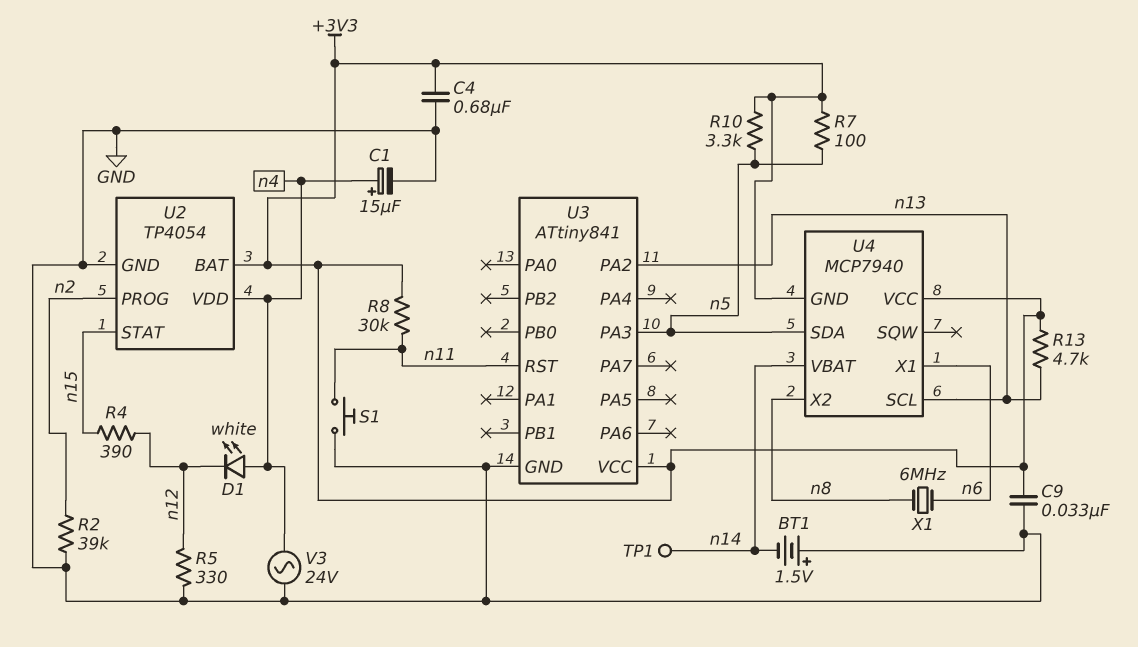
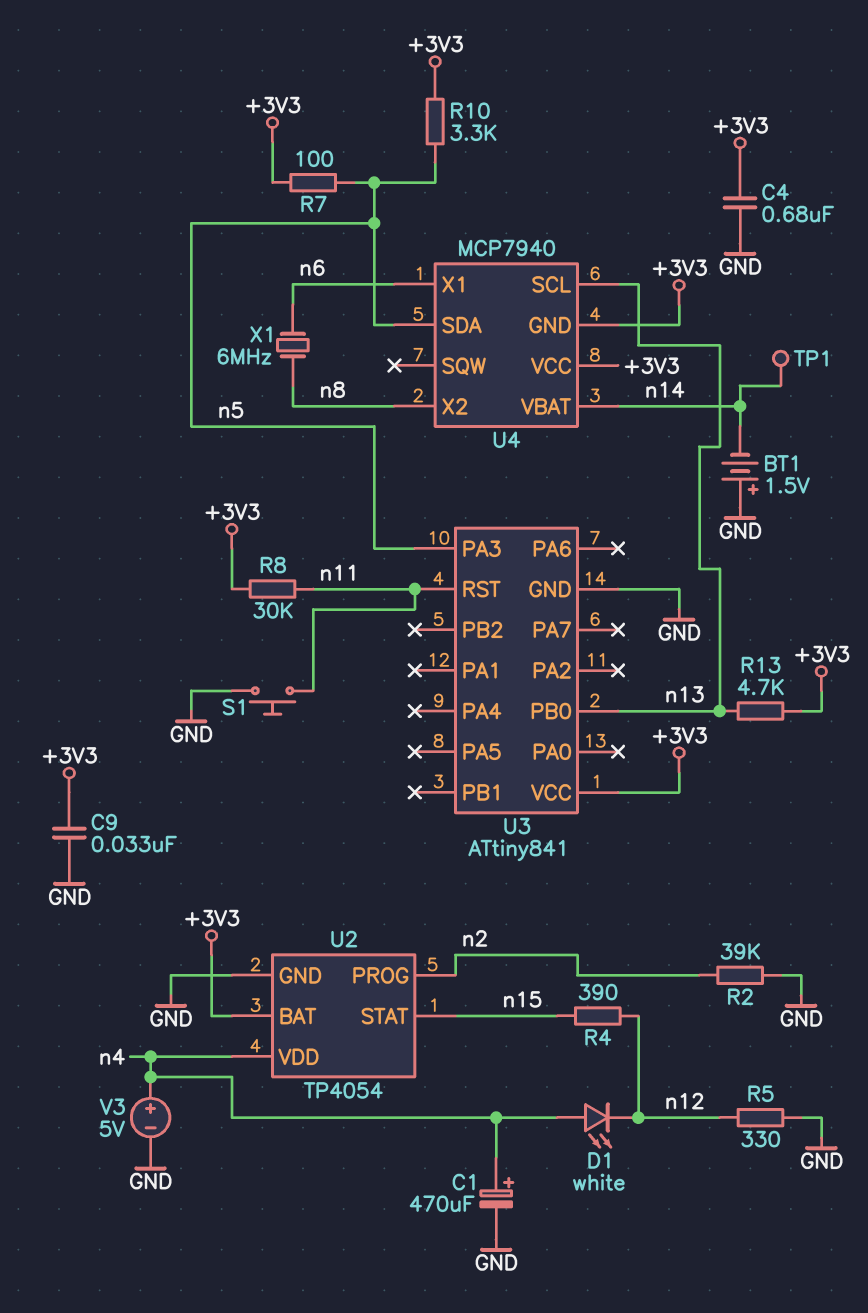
C1: 15uF (plus n4, minus GND) -> 470uF (plus n4, minus GND)
U3 pin PA2: n13 -> none
U3 pin PB0: none -> n13
V3: AC 24V (GND, n4) -> 5V (plus n4, minus GND)

